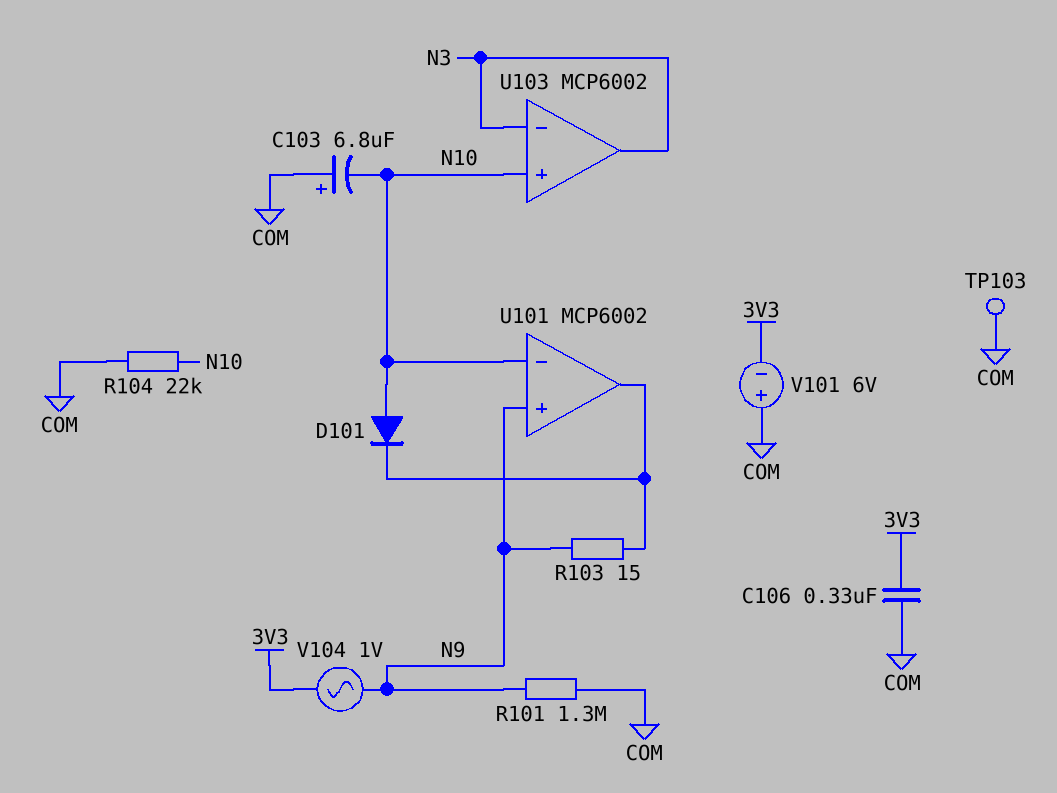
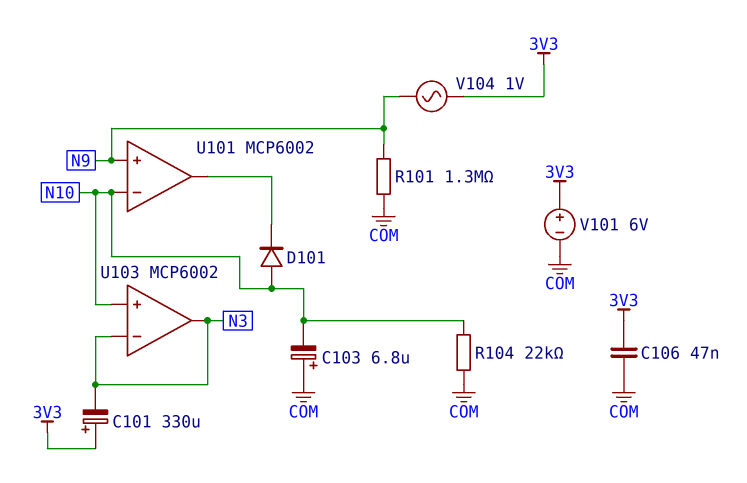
C101: none -> 330uF (plus 3V3, minus N3)
C106: 330nF (3V3, COM) -> 47nF (3V3, COM)
R103: 15 (N9, U101/out) -> none
TP103: test point (COM) -> none
V101: 6V (plus COM, minus 3V3) -> 6V (plus 3V3, minus COM)

